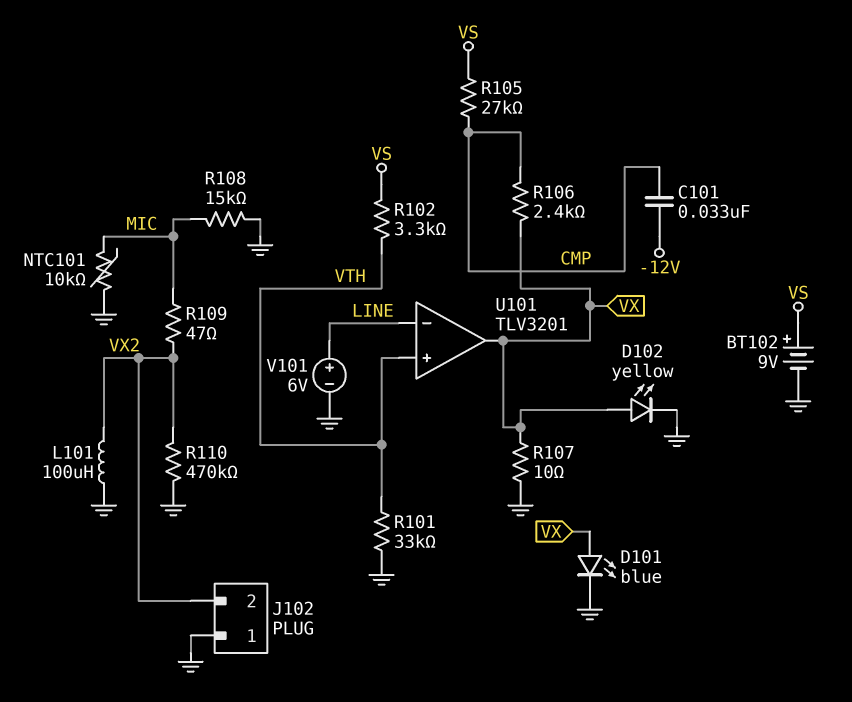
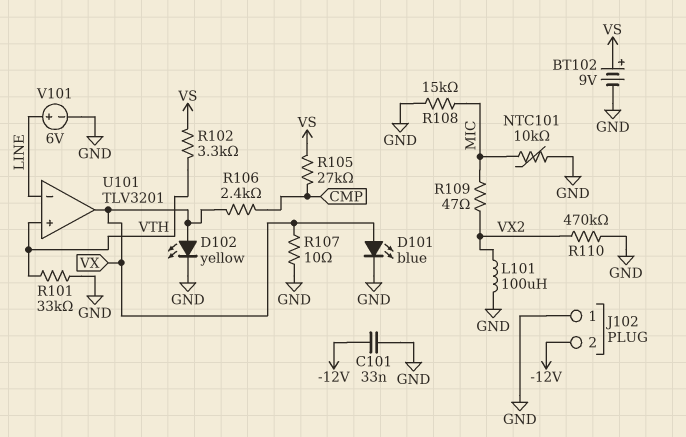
C101: 33nF (-12V, CMP) -> 33nF (-12V, GND)
J102 pin 2: VX2 -> -12V

